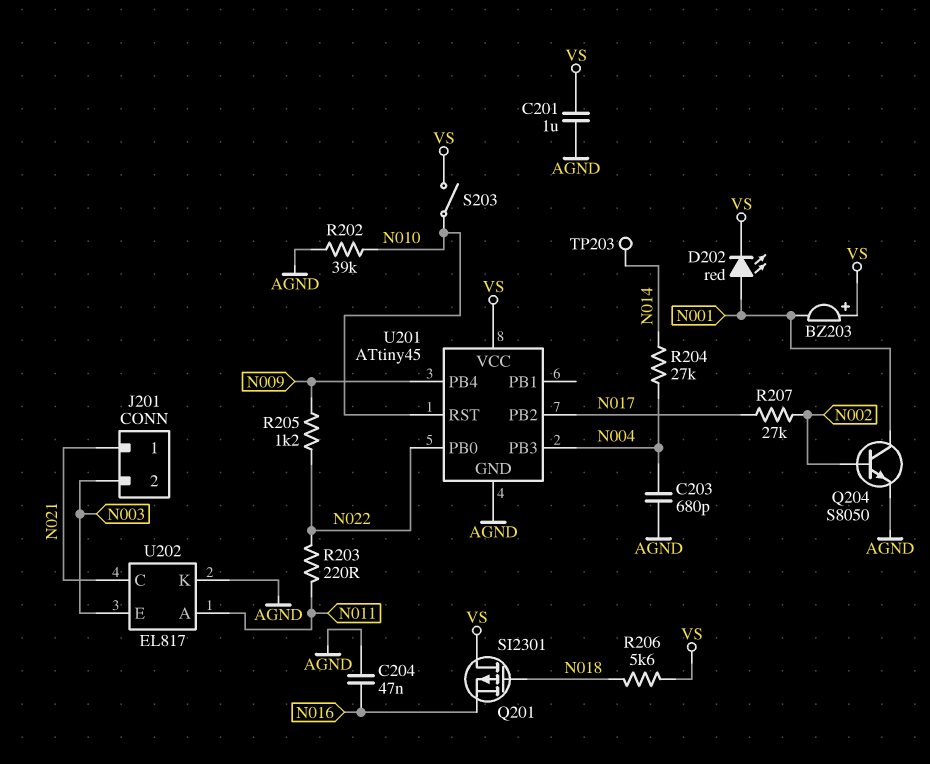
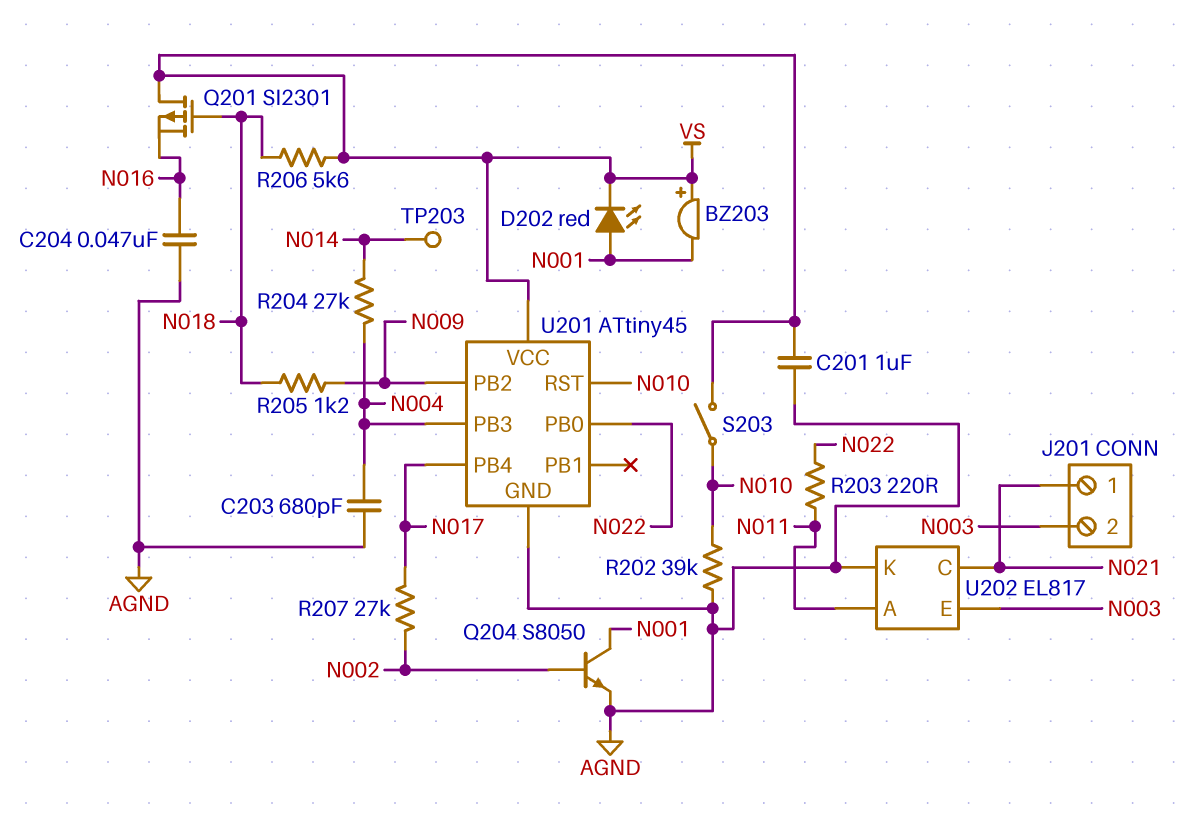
R205: 1.2k (N009, N022) -> 1.2k (N009, N018)
U201 pin PB2: N017 -> N009
U201 pin PB4: N009 -> N017

